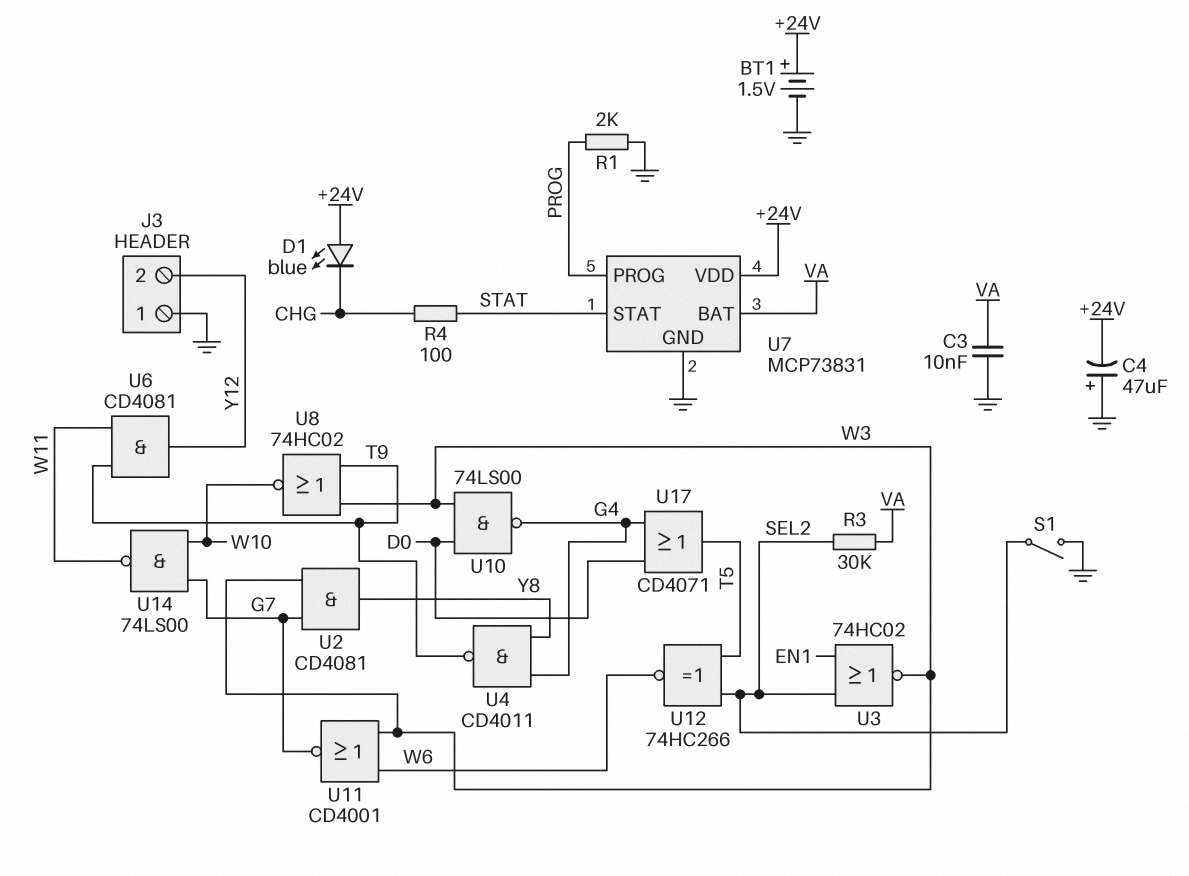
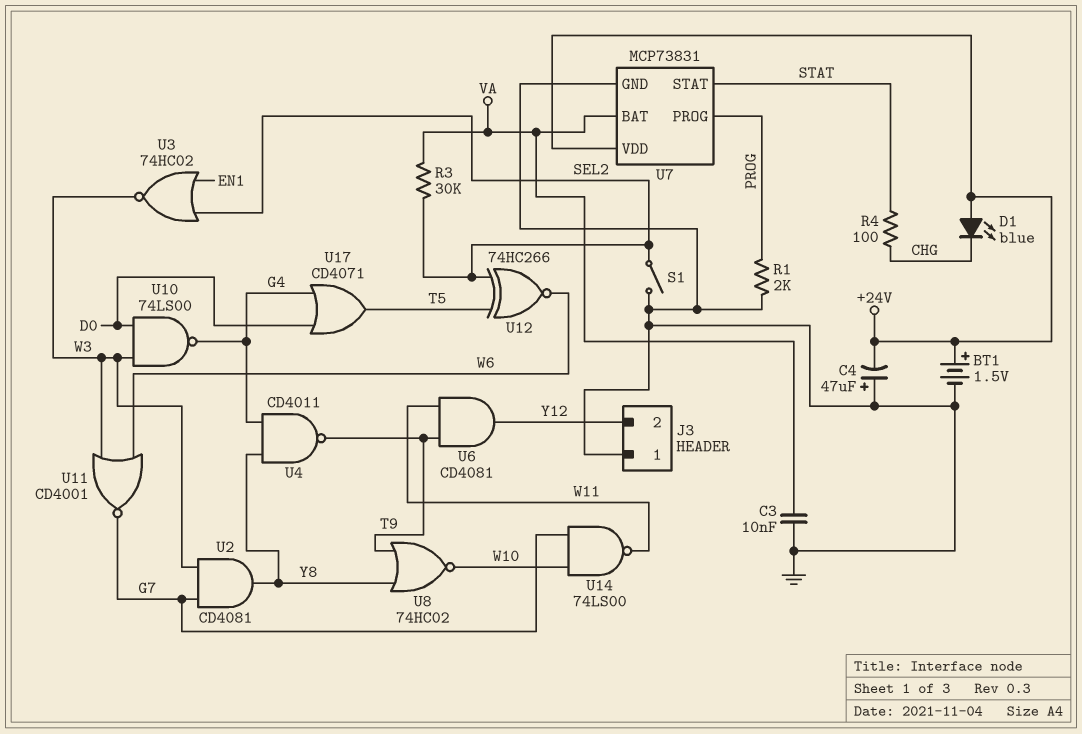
U8: NOR 74HC02 (in T9, in W3, out W10) -> NOR 74HC02 (in T9, in Y8, out W10)

